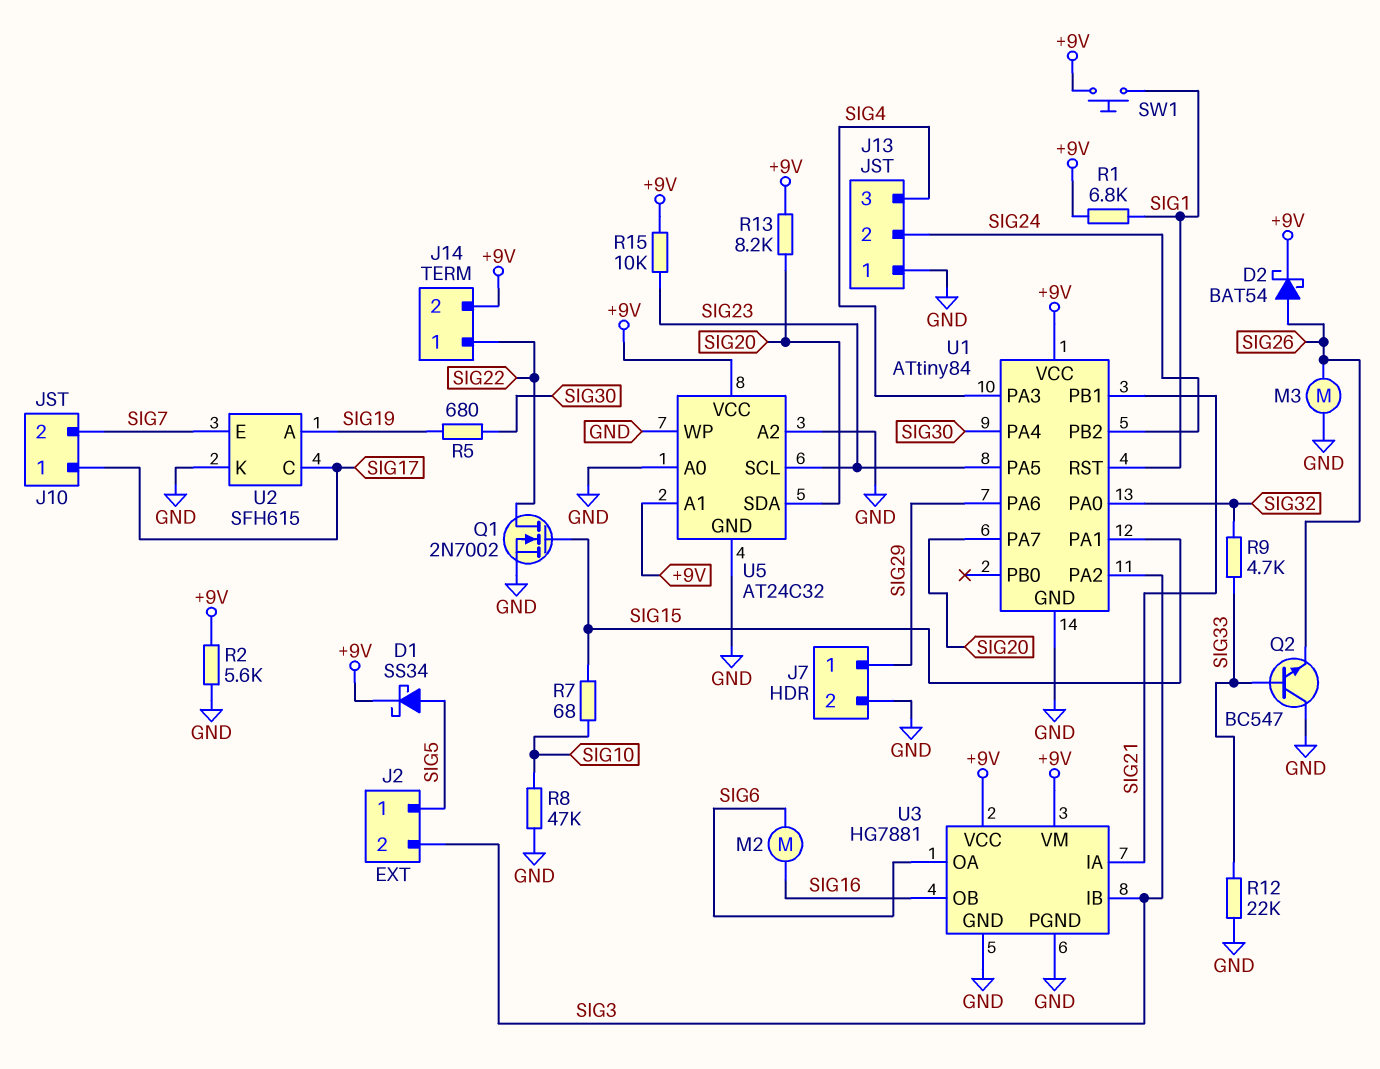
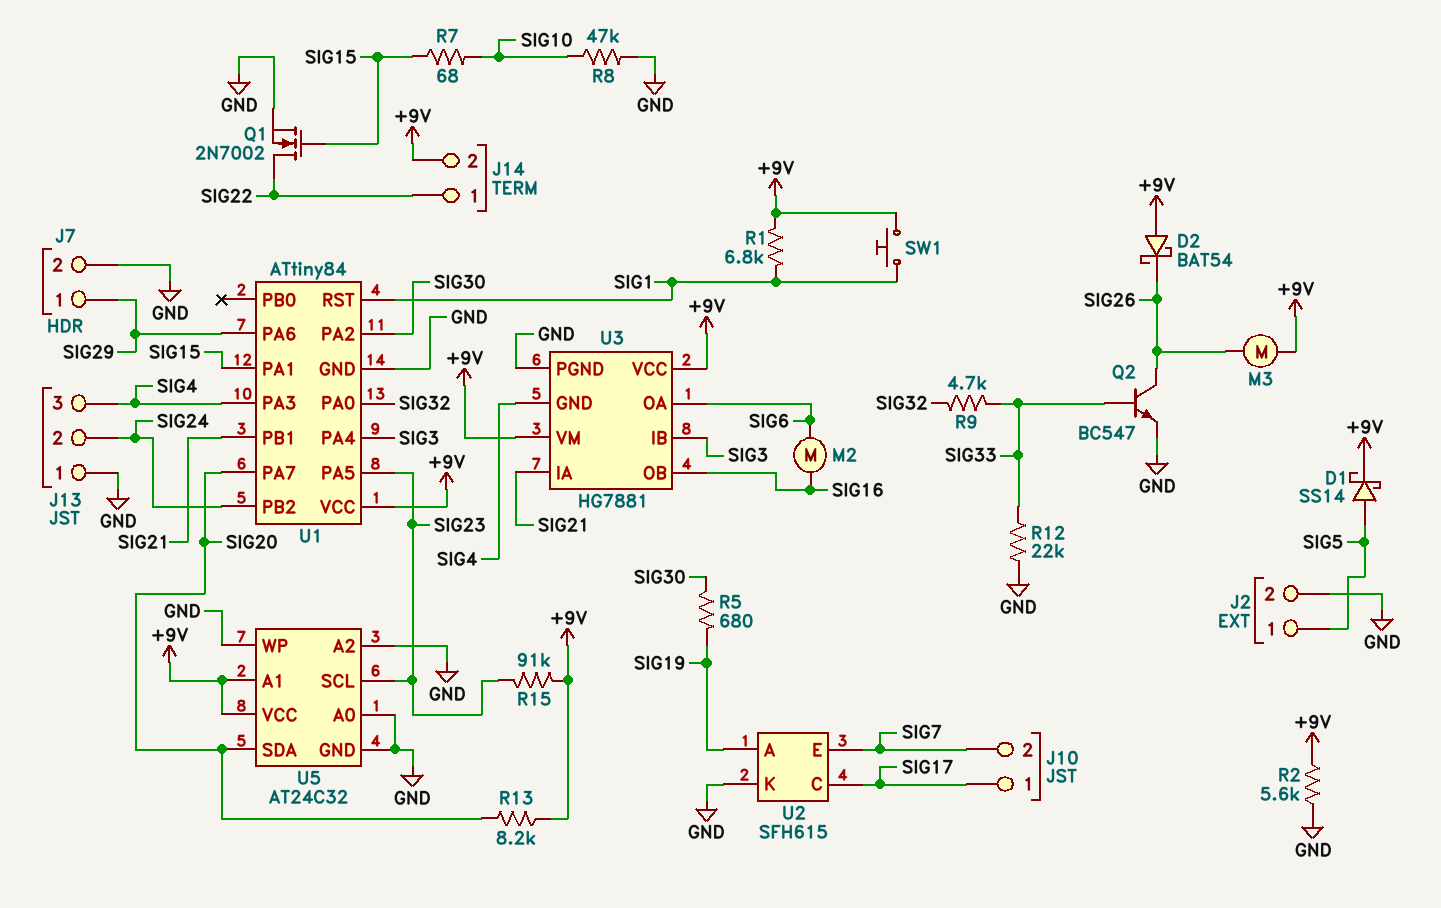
D1: schottky SS34 (A SIG5, K +9V) -> schottky SS14 (A SIG5, K +9V)
D2: schottky BAT54 (A SIG26, K +9V) -> schottky BAT54 (A +9V, K SIG26)
J2 pin 2: SIG3 -> GND
M3: motor (GND, SIG26) -> motor (+9V, SIG26)
Q2: NPN BC547 (B SIG33, C GND, E SIG26) -> NPN BC547 (B SIG33, C SIG26, E GND)
R15: 10k (+9V, SIG23) -> 91k (+9V, SIG23)
U1 pin PA2: SIG3 -> SIG30
U1 pin PA4: SIG30 -> SIG3
U3 pin GND: GND -> SIG4

